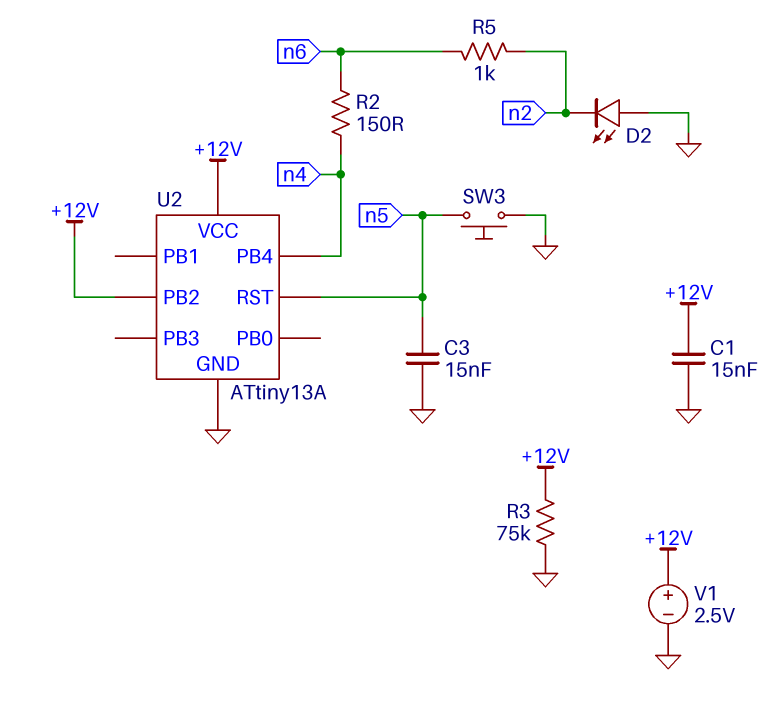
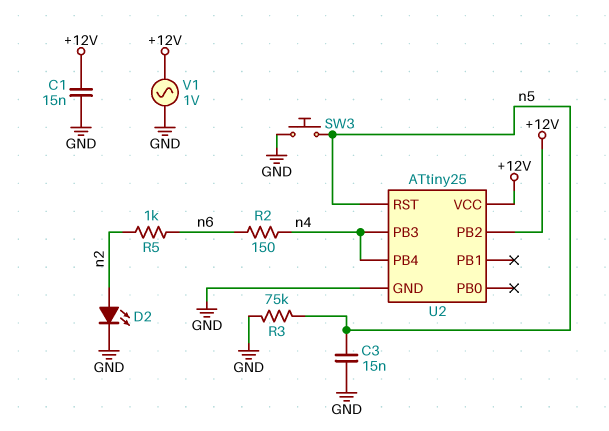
D2: LED (A GND, K n2) -> LED (A n2, K GND)
R3: 75k (+12V, GND) -> 75k (GND, n5)
U2: ATtiny13A -> ATtiny25
U2 pin PB3: none -> n4
V1: 2.5V (plus +12V, minus GND) -> AC 1V (+12V, GND)

